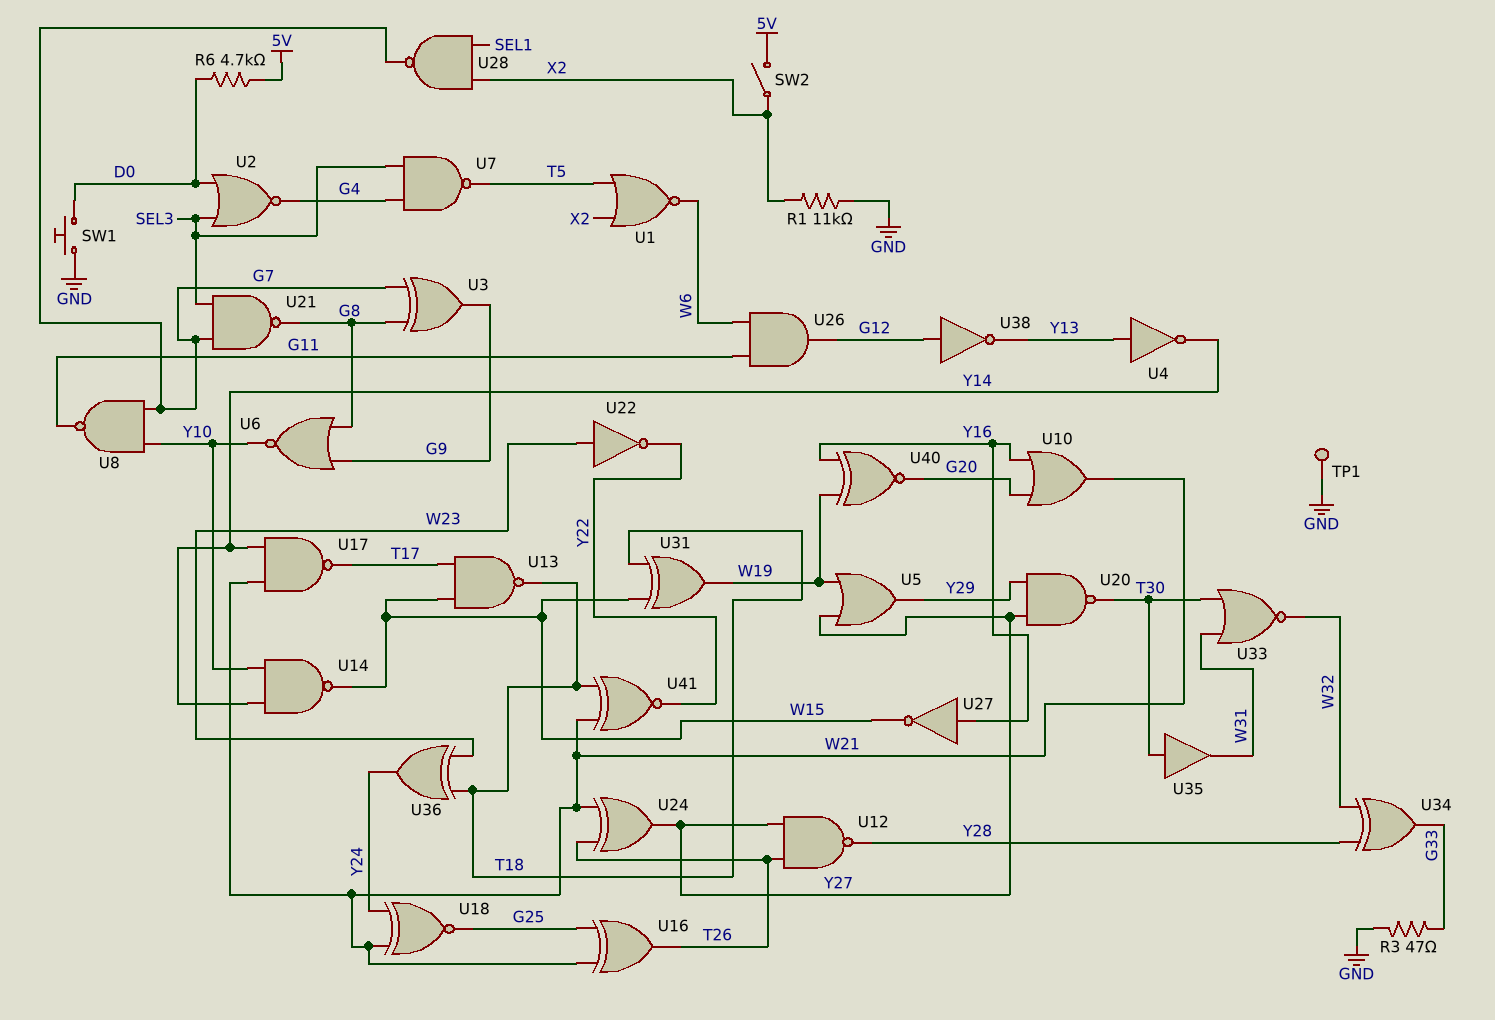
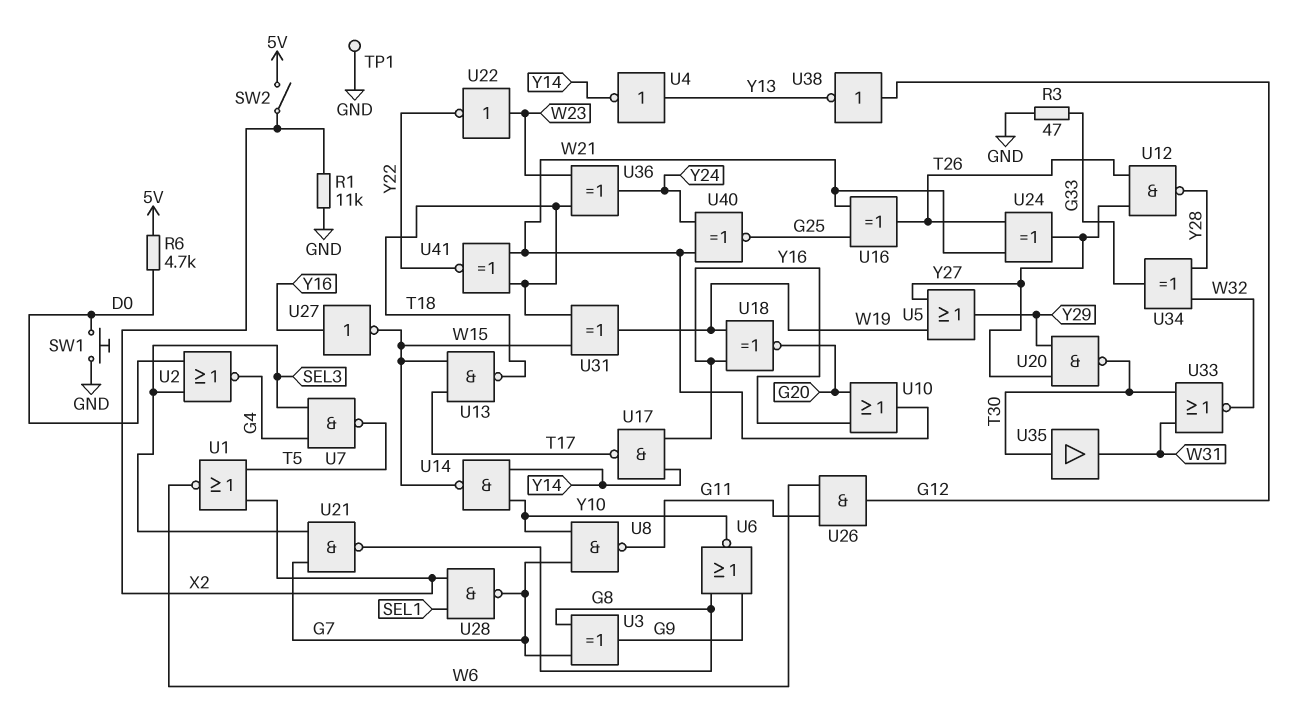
U17: NAND (in W21, in Y14, out T17) -> NAND (in Y14, in Y16, out T17)
U18: XNOR (in W21, in Y24, out G25) -> XNOR (in W19, in Y16, out G20)
U40: XNOR (in W19, in Y16, out G20) -> XNOR (in W21, in Y24, out G25)

